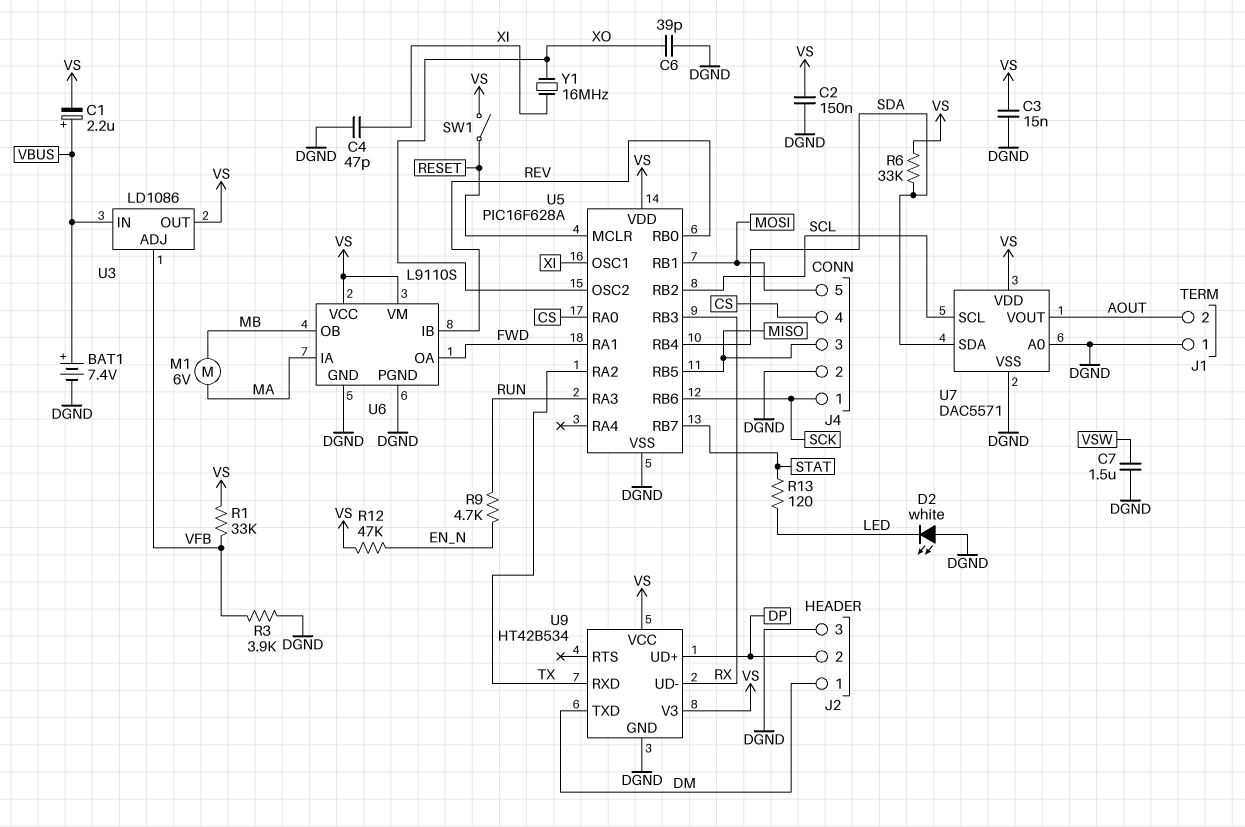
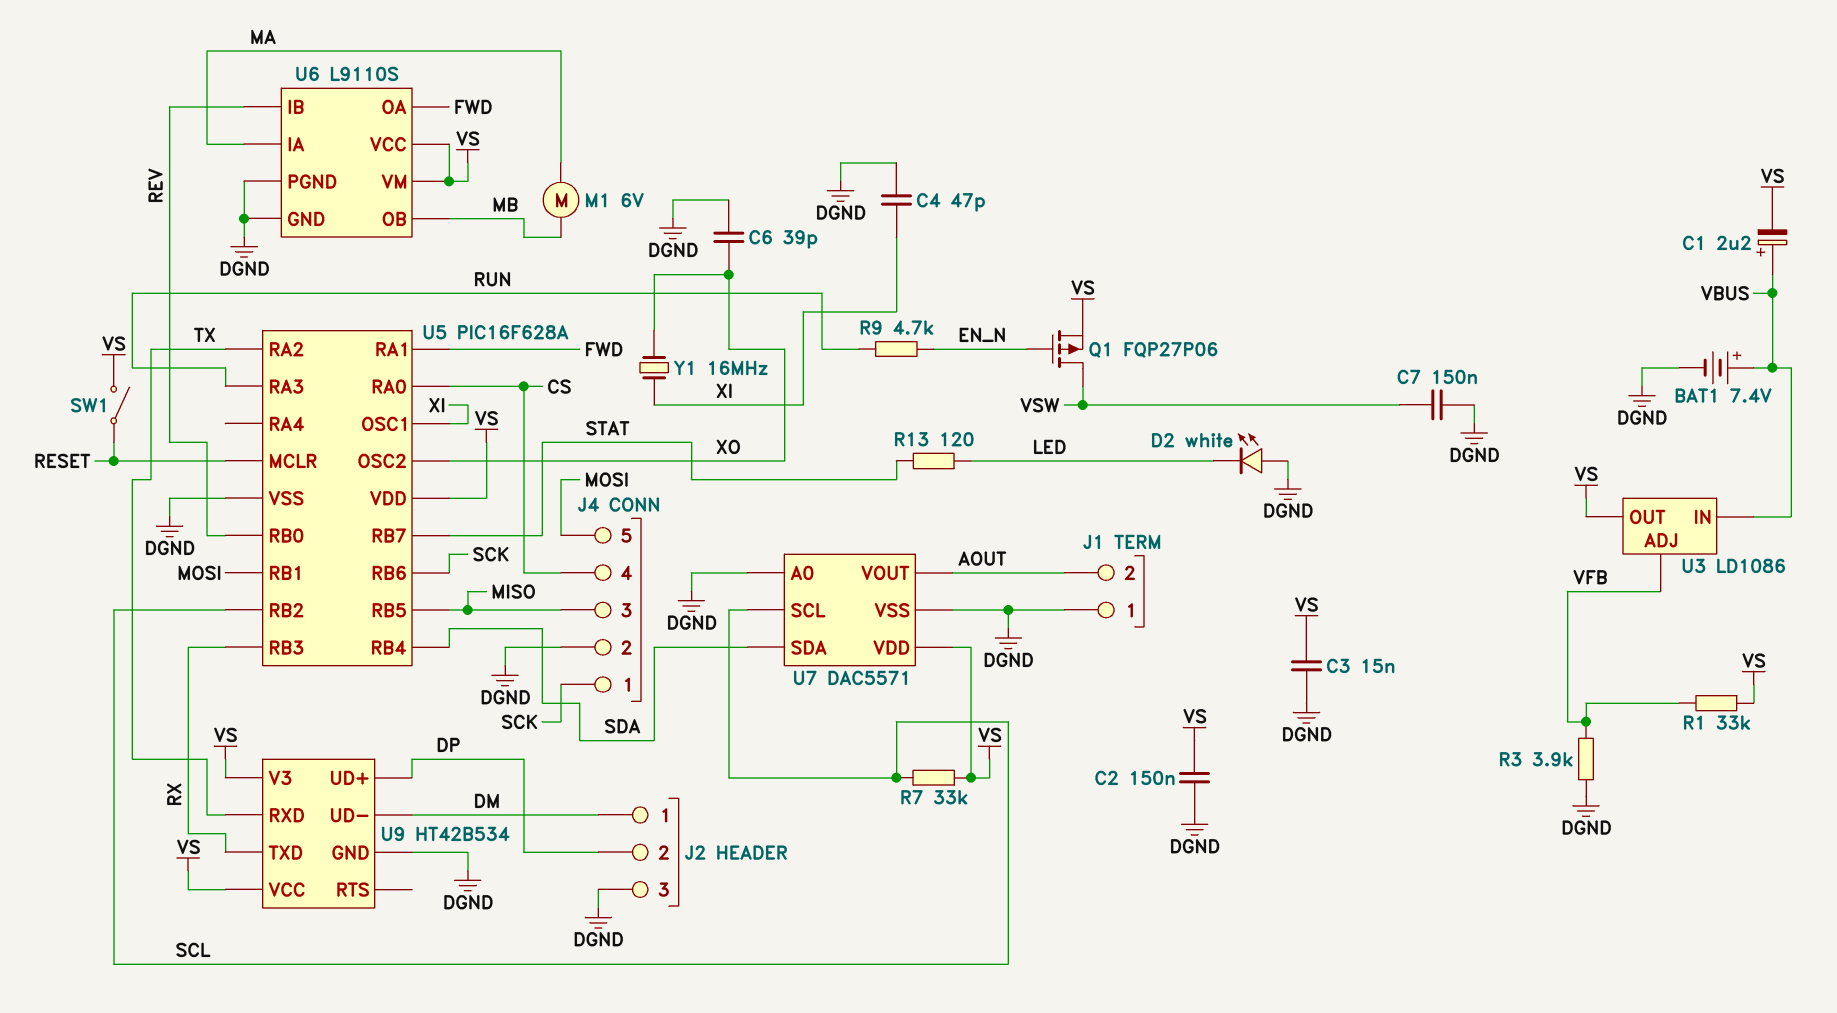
C7: 1.5uF (DGND, VSW) -> 150nF (DGND, VSW)
Q1: none -> PMOS FQP27P06 (G EN_N, D VSW, S VS)
R6: 33k (SDA, VS) -> none
R7: none -> 33k (SCL, VS)
R12: 47k (EN_N, VS) -> none
U9 pin TXD: DM -> RX
U9 pin UD-: RX -> DM

